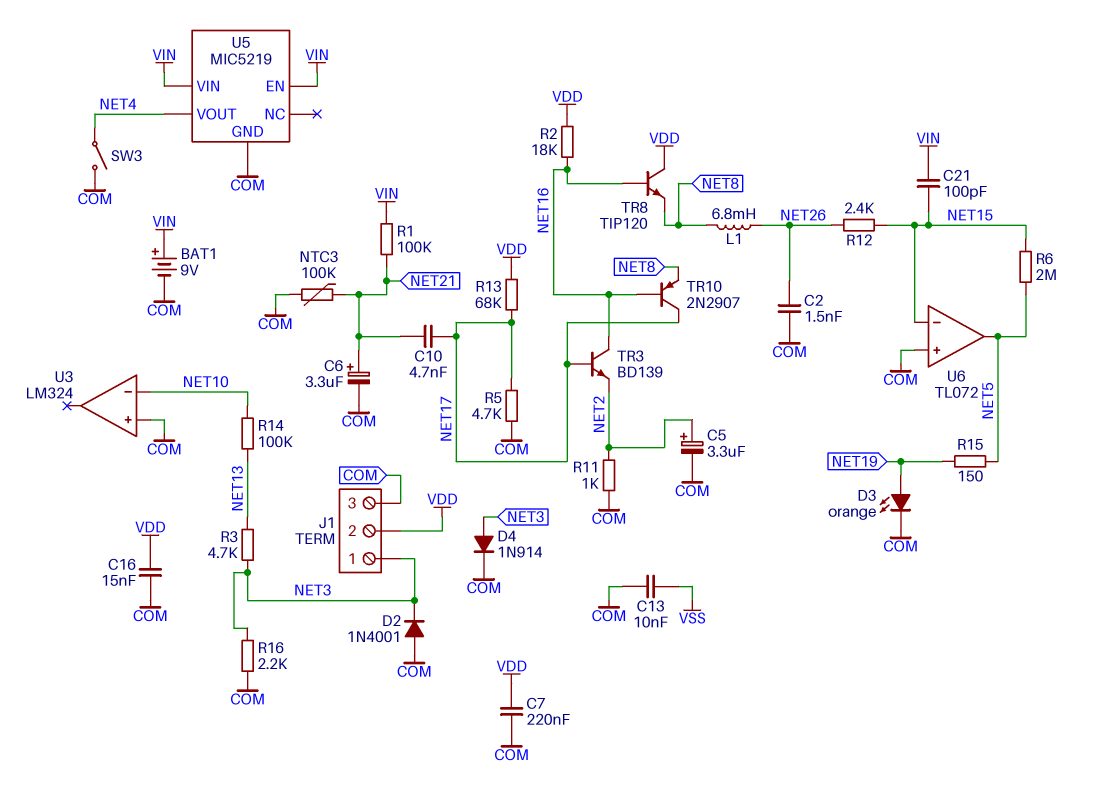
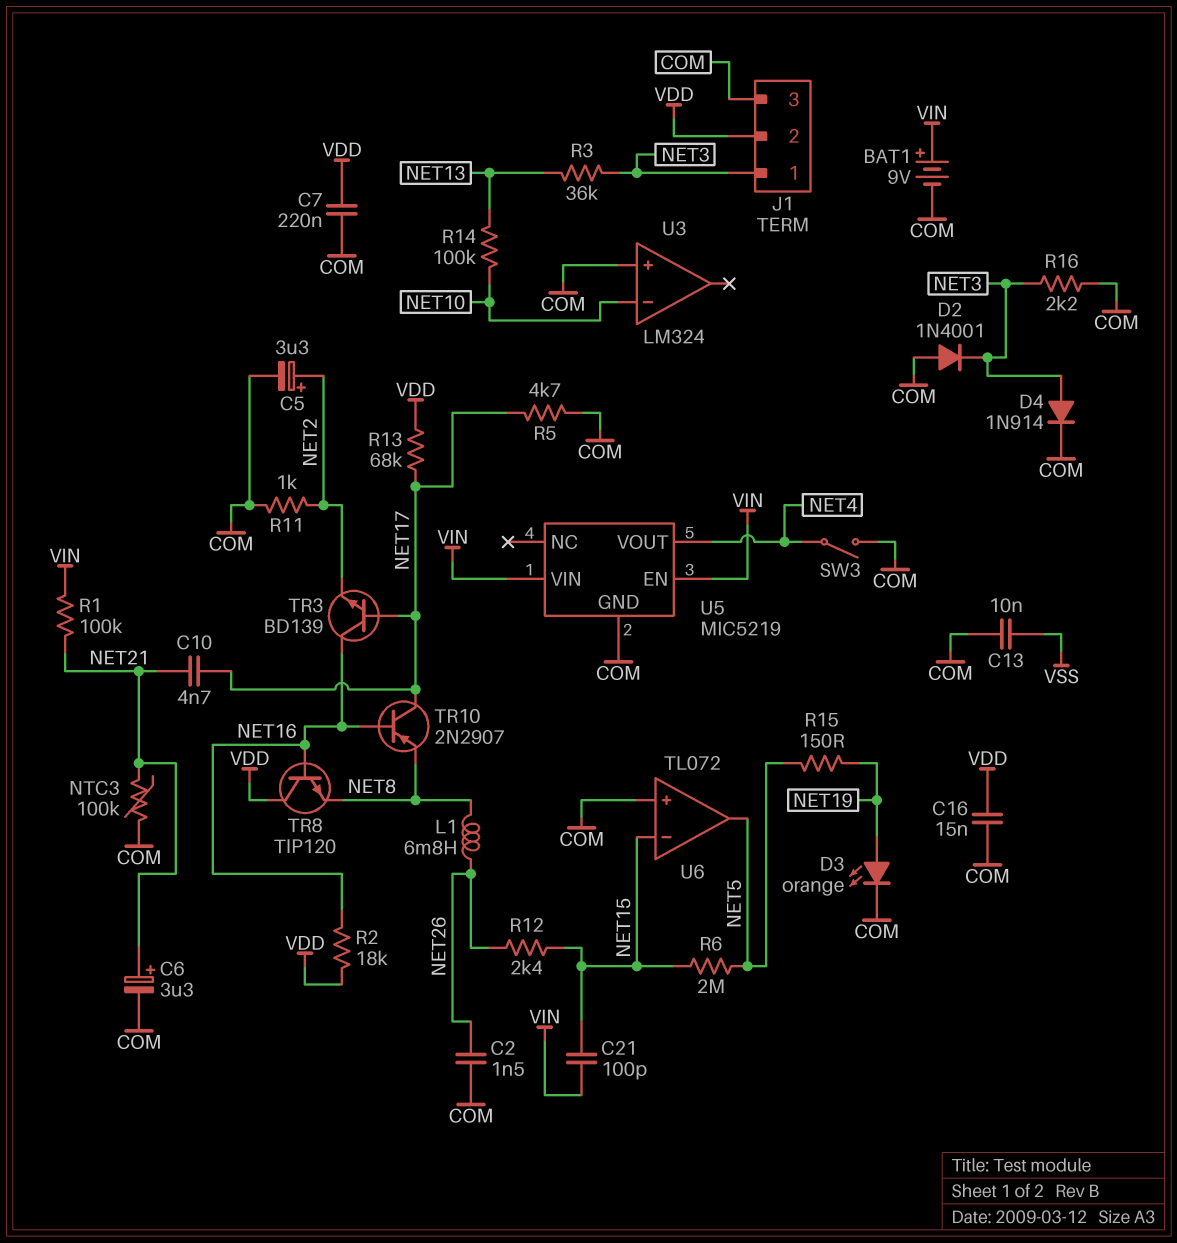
R3: 4.7k (NET3, NET13) -> 36k (NET3, NET13)

